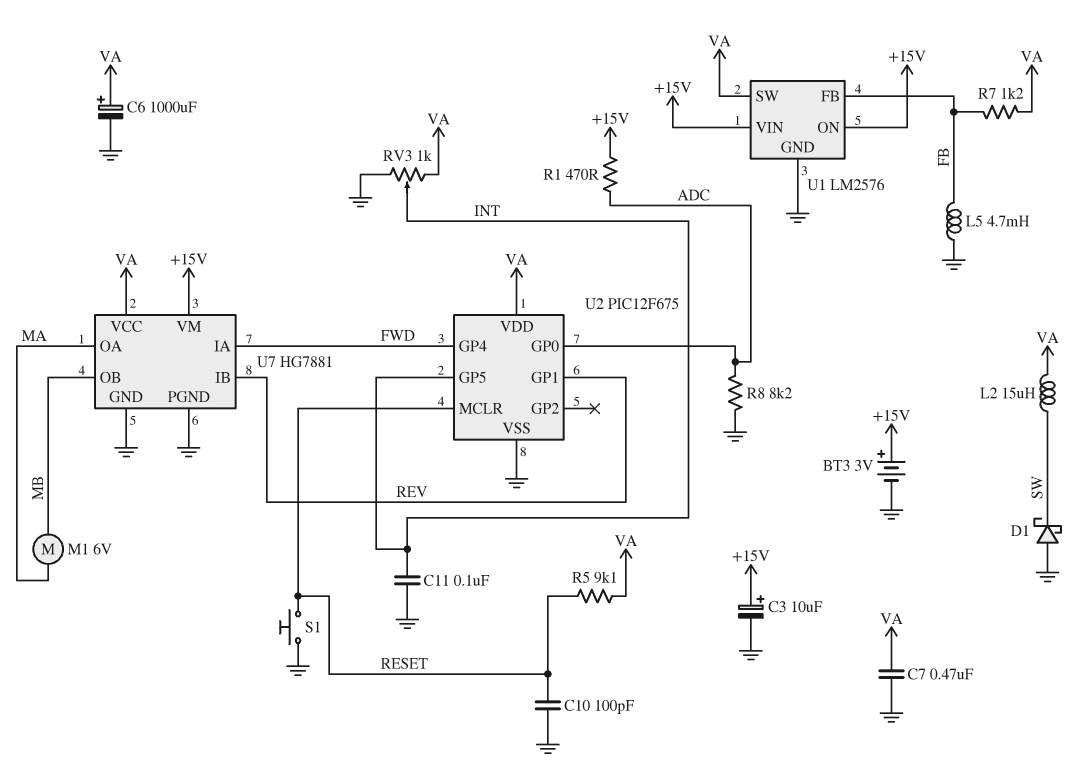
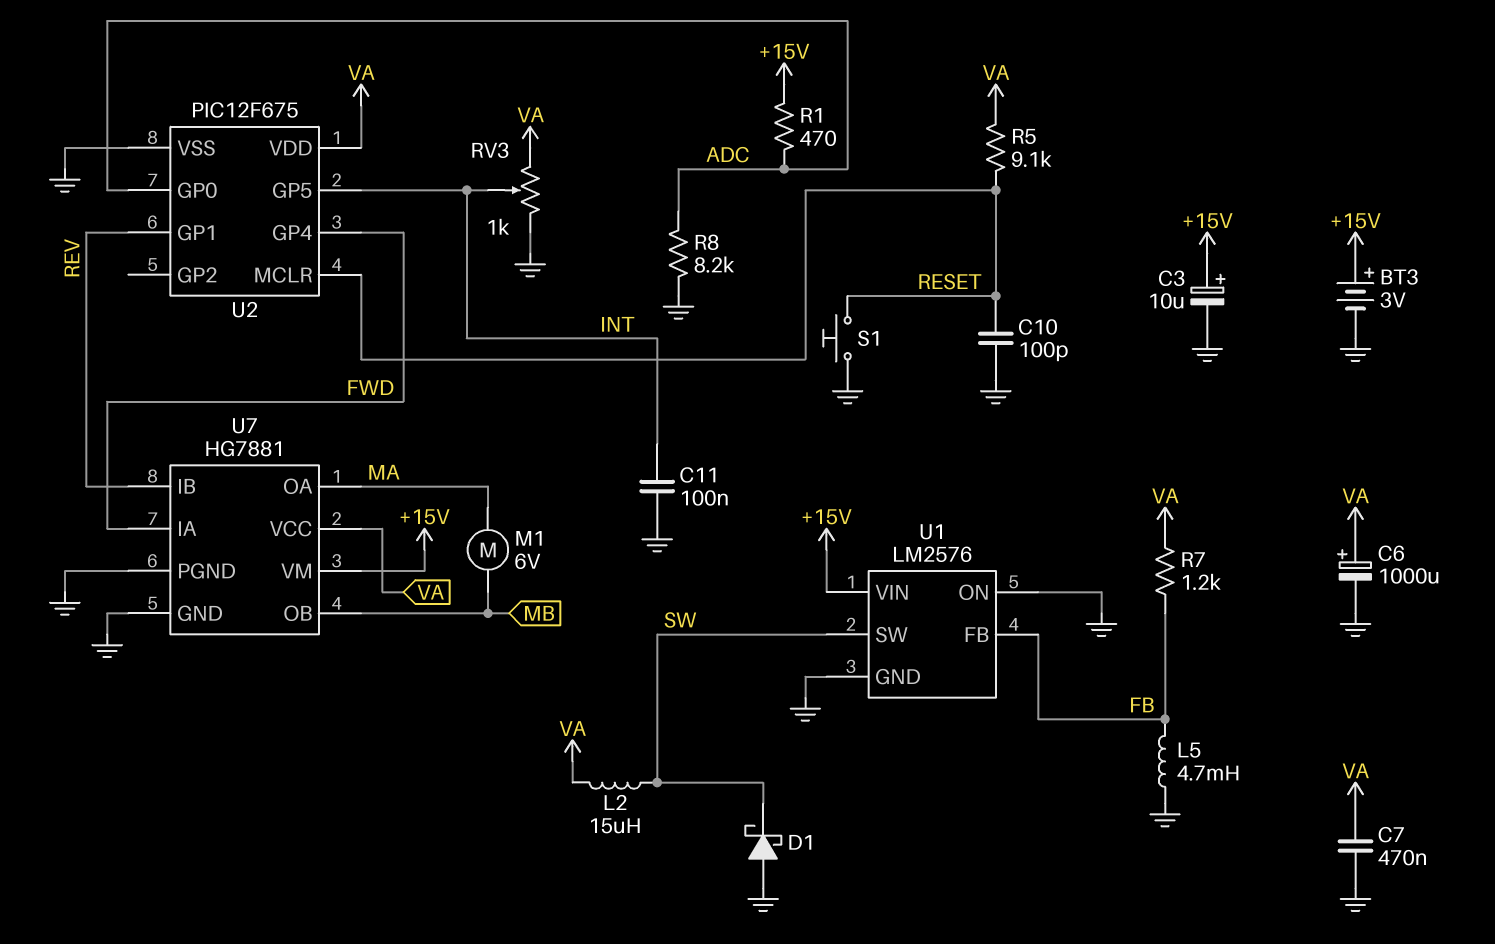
U1 pin ON: +15V -> GND
U1 pin SW: VA -> SW

